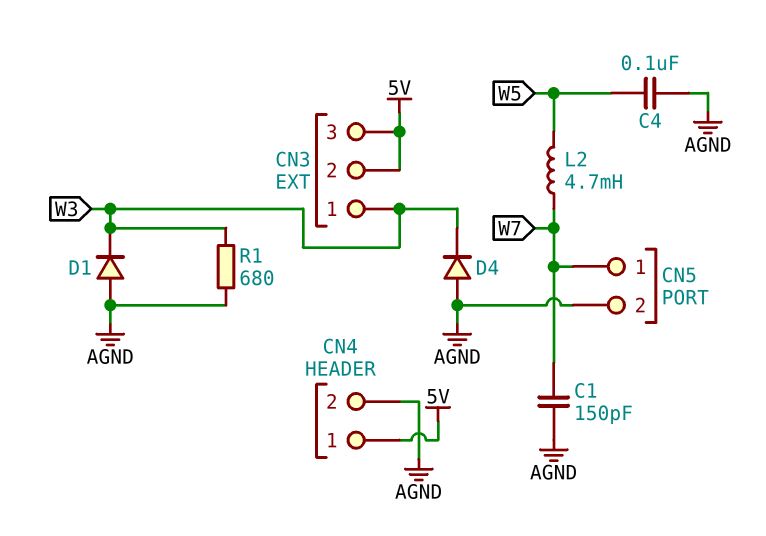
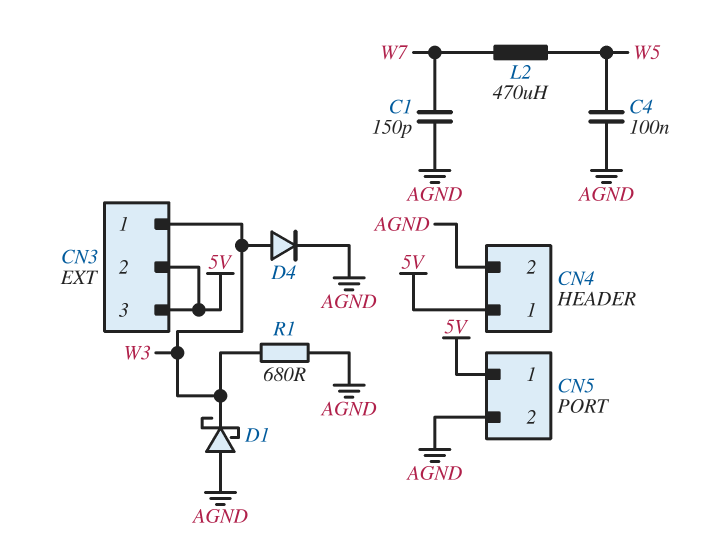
CN5 pin 1: W7 -> 5V
D1: diode (A AGND, K W3) -> schottky (A AGND, K W3)
D4: diode (A AGND, K W3) -> diode (A W3, K AGND)
L2: 4.7mH (W5, W7) -> 470uH (W5, W7)

